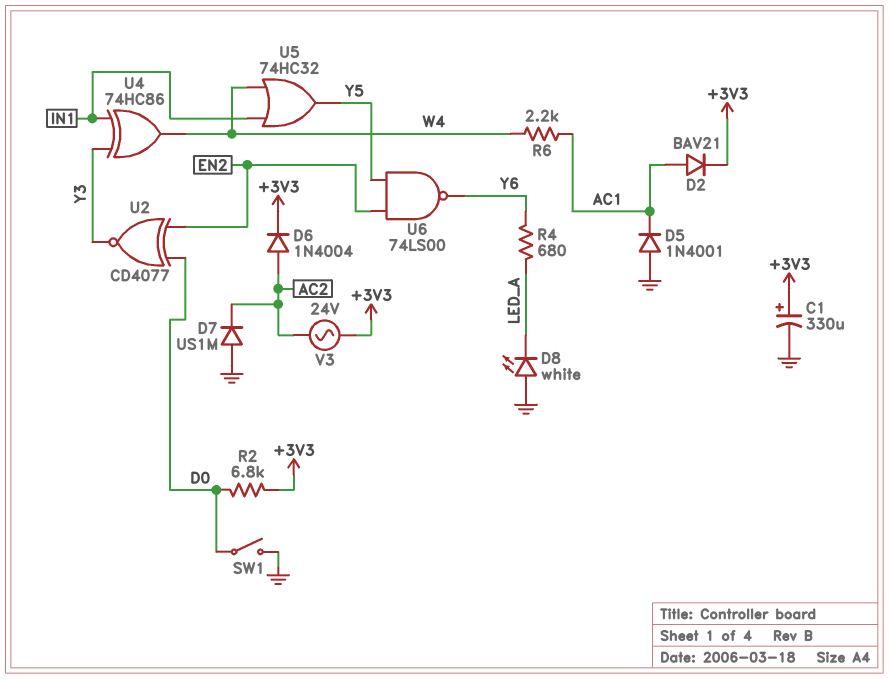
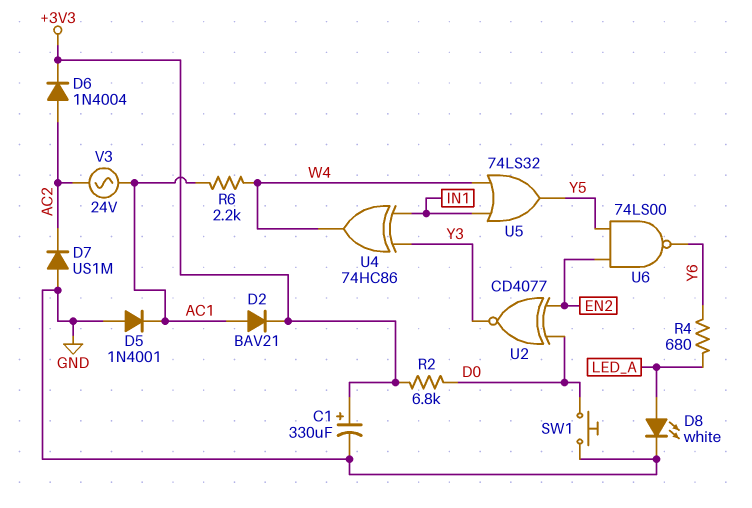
D8: LED white (A GND, K LED_A) -> LED white (A LED_A, K GND)
SW1: switch (D0, GND) -> button (D0, GND)
U5: OR 74HC32 (in IN1, in W4, out Y5) -> OR 74LS32 (in IN1, in W4, out Y5)
V3: AC 24V (+3V3, AC2) -> AC 24V (AC1, AC2)

